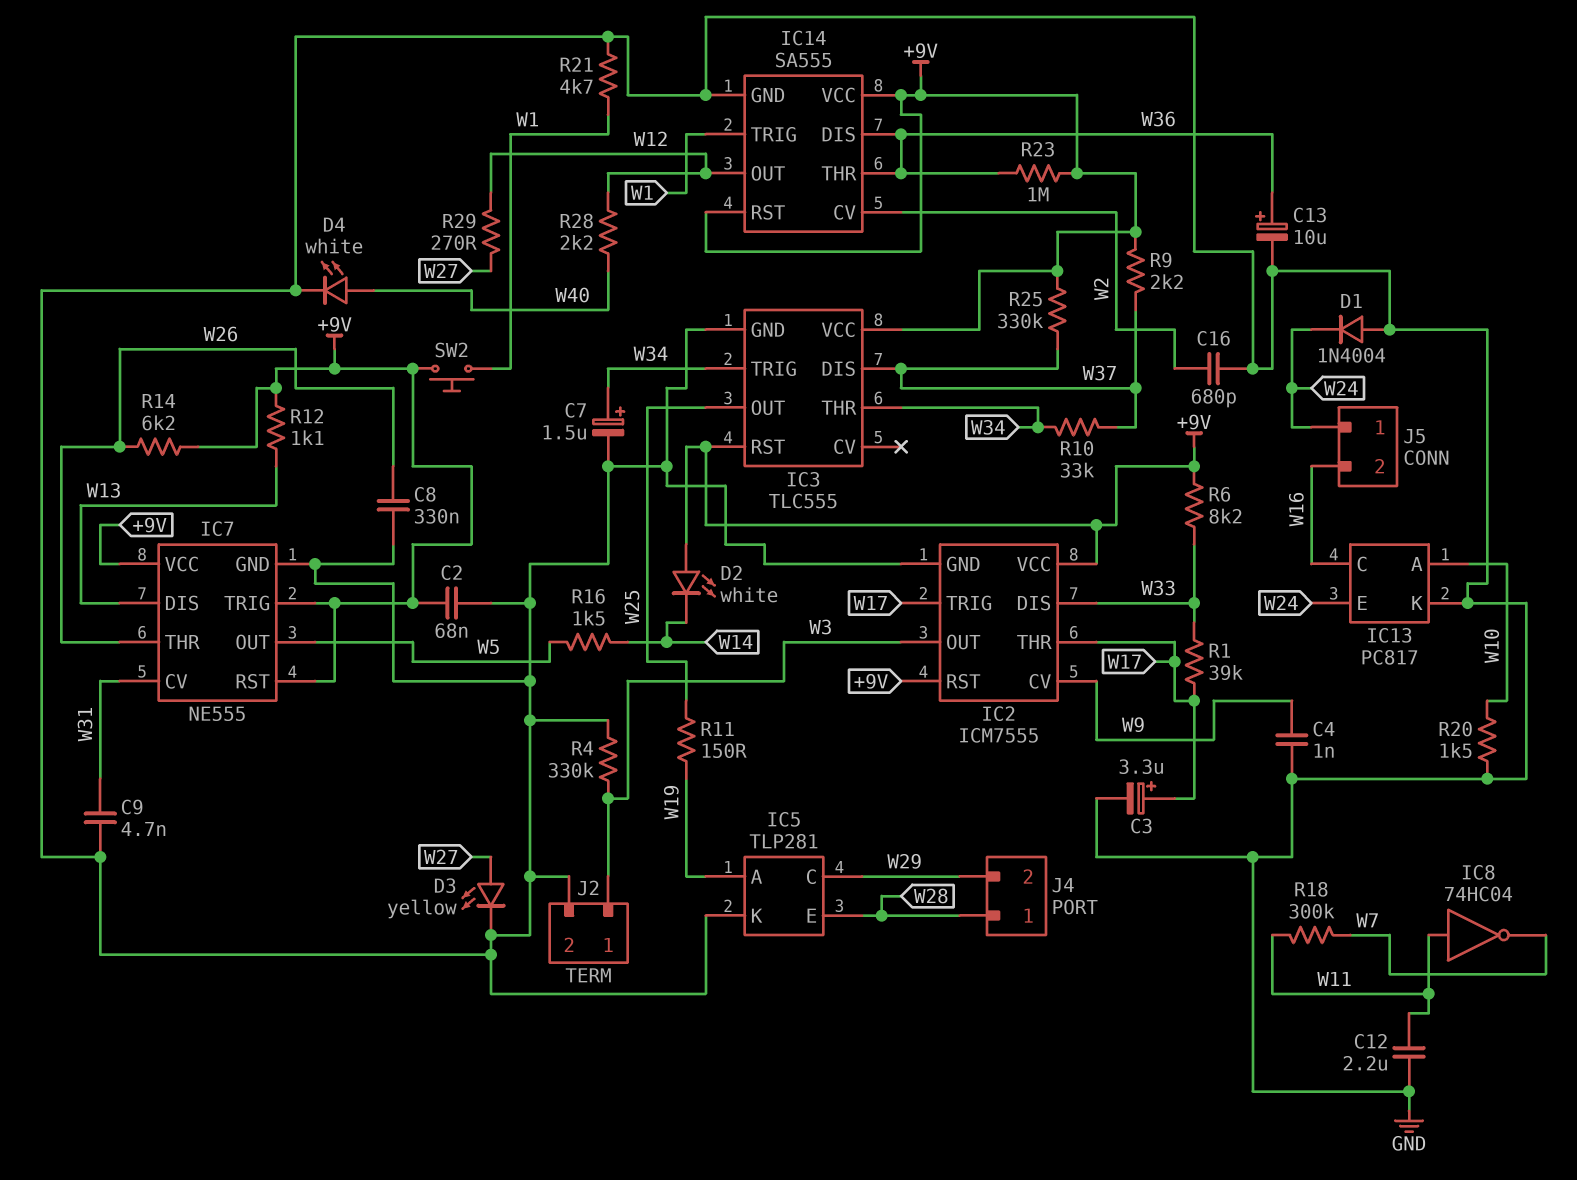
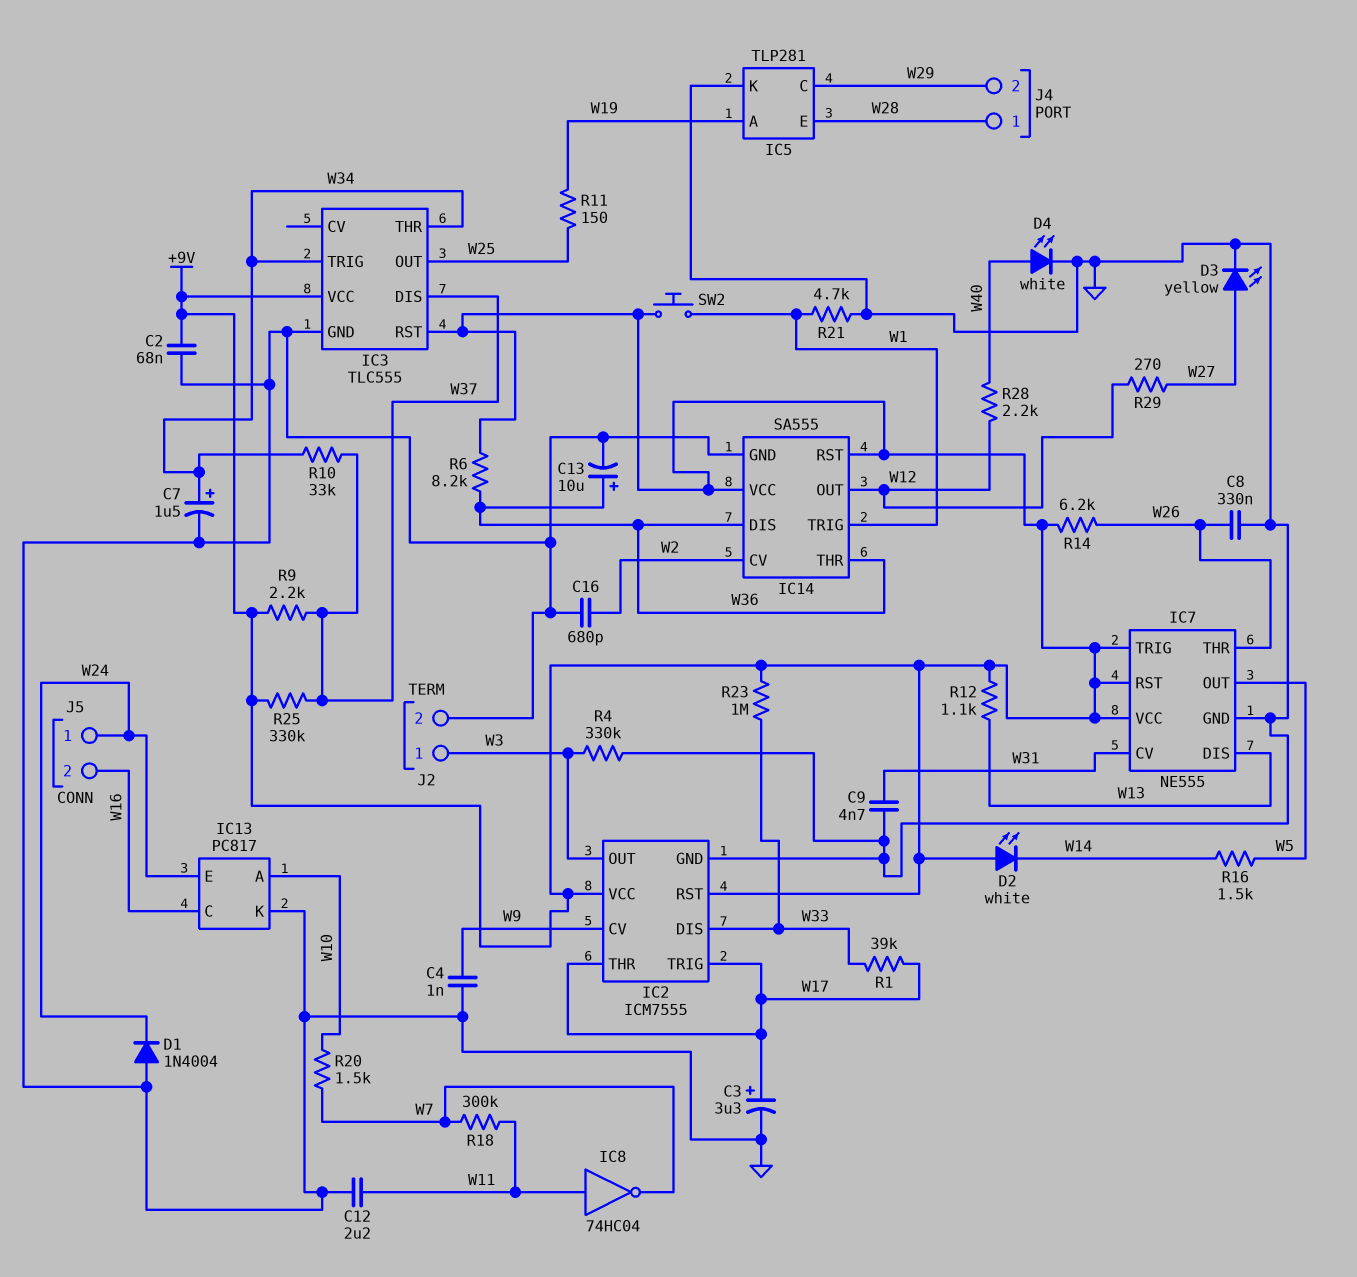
R6: 8.2k (+9V, W33) -> 8.2k (+9V, W36)
R20: 1.5k (GND, W10) -> 1.5k (W7, W10)
R23: 1M (+9V, W36) -> 1M (+9V, W33)

